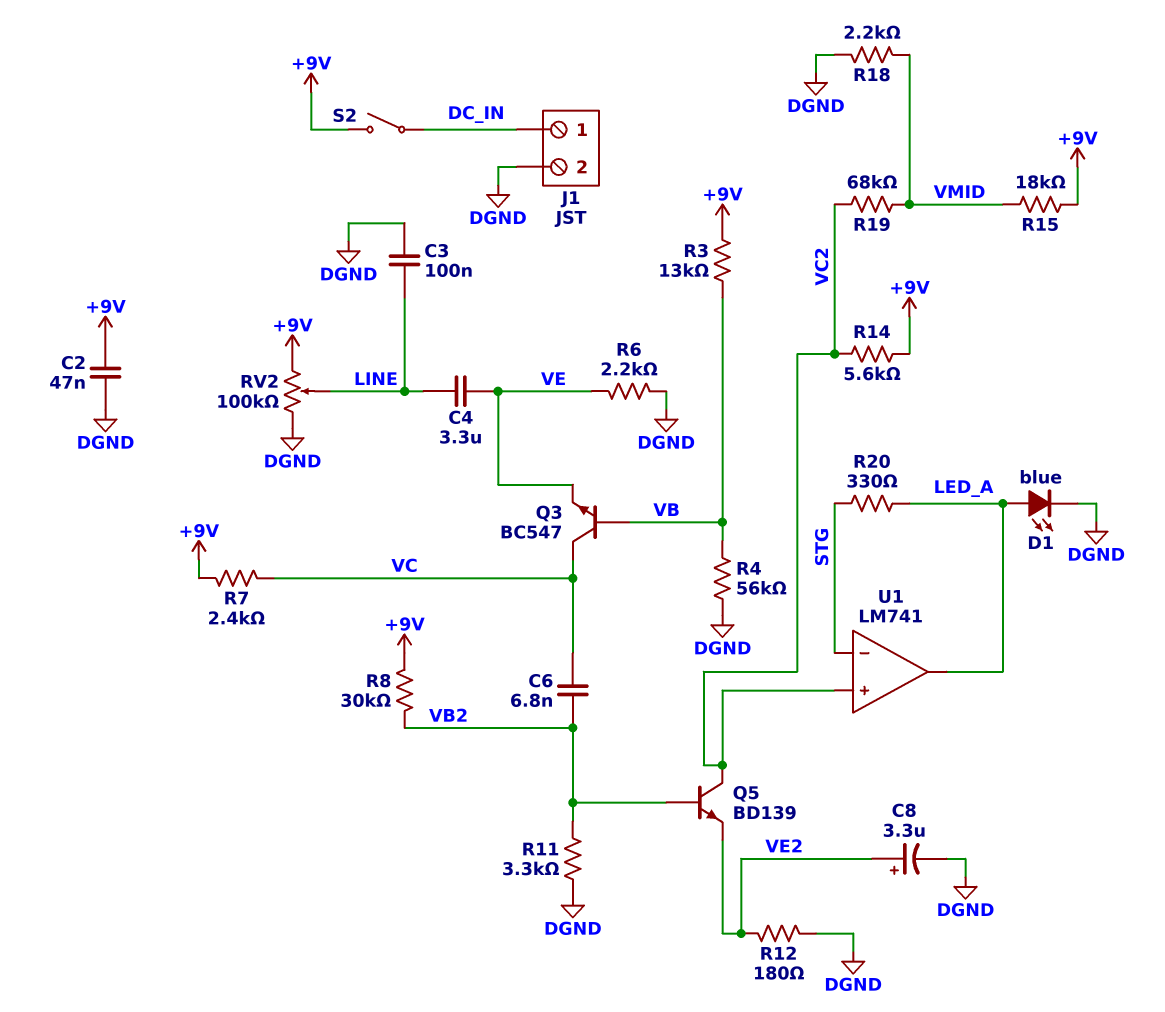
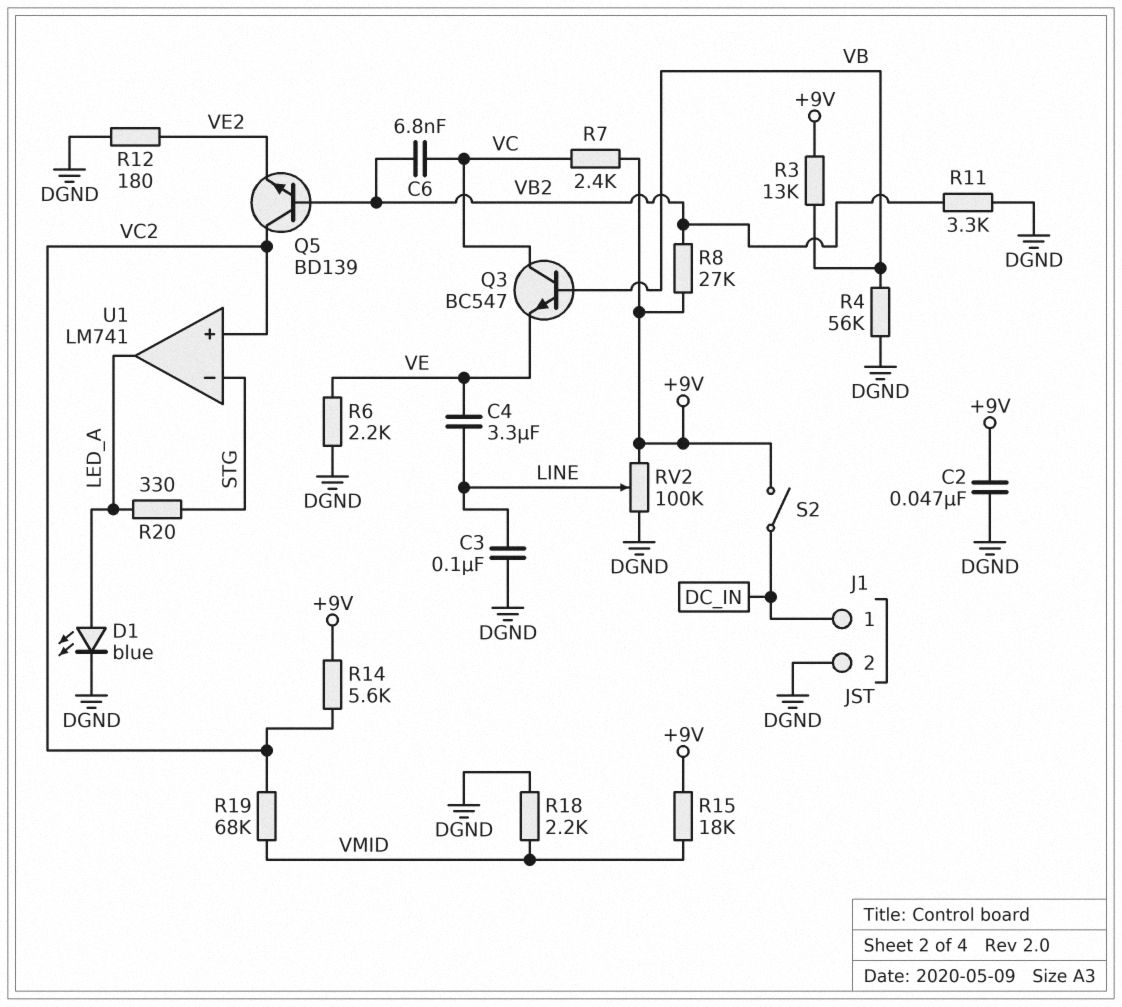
C8: 3.3uF (plus VE2, minus DGND) -> none
R8: 30k (+9V, VB2) -> 27k (+9V, VB2)

